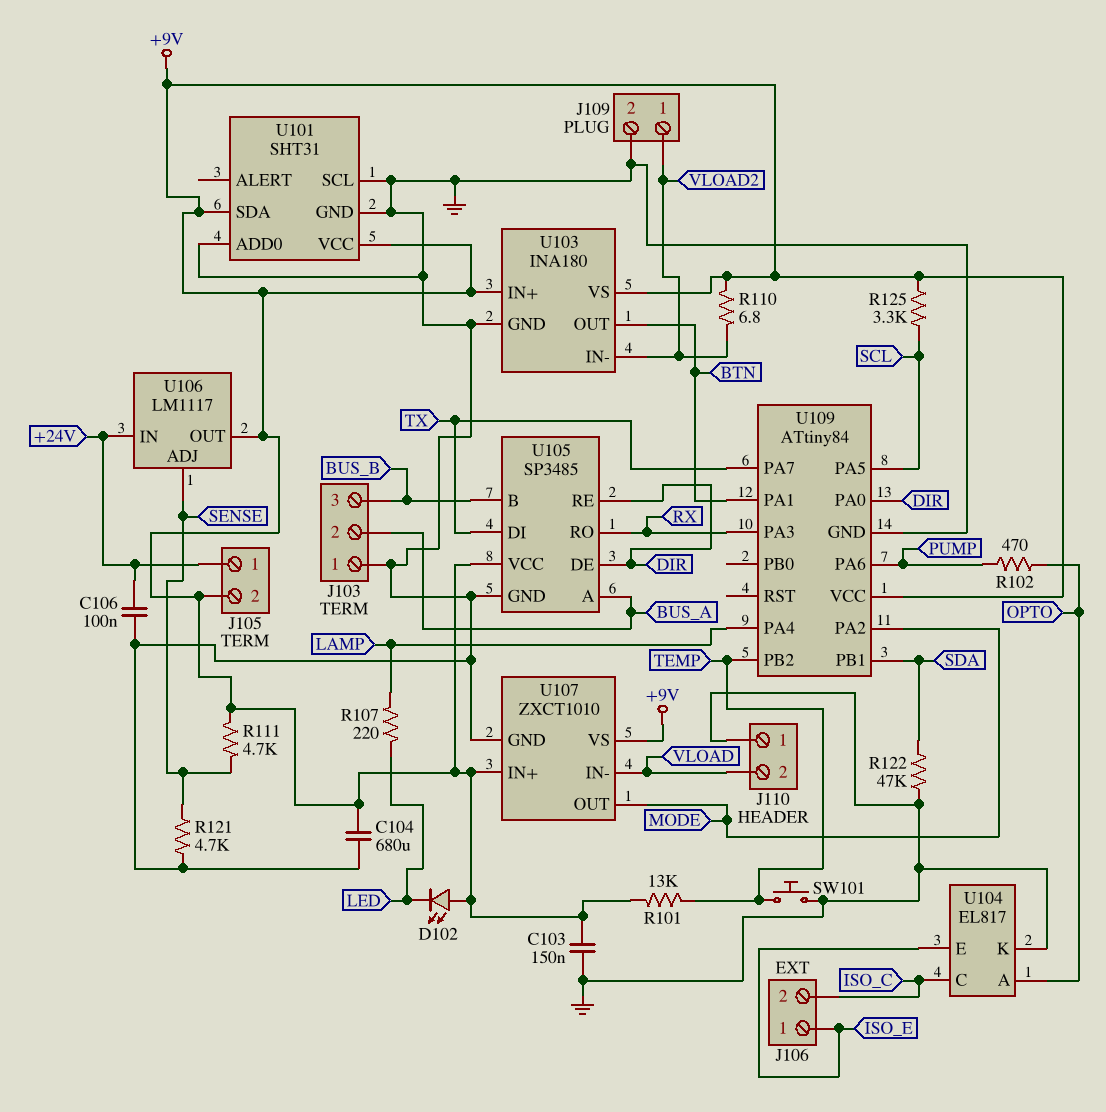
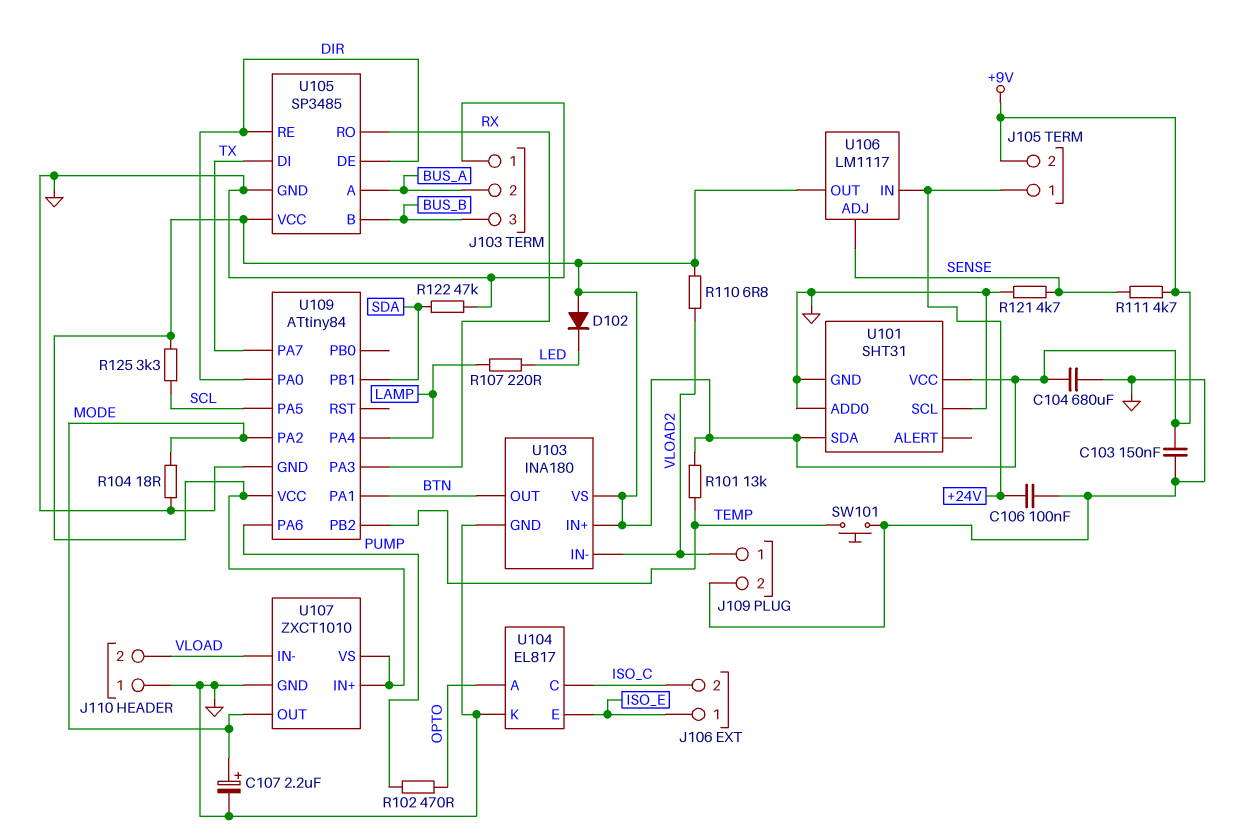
C107: none -> 2.2uF (plus MODE, minus GND)
D102: LED (A +9V, K LED) -> diode (A +9V, K LED)
R104: none -> 18 (GND, MODE)

